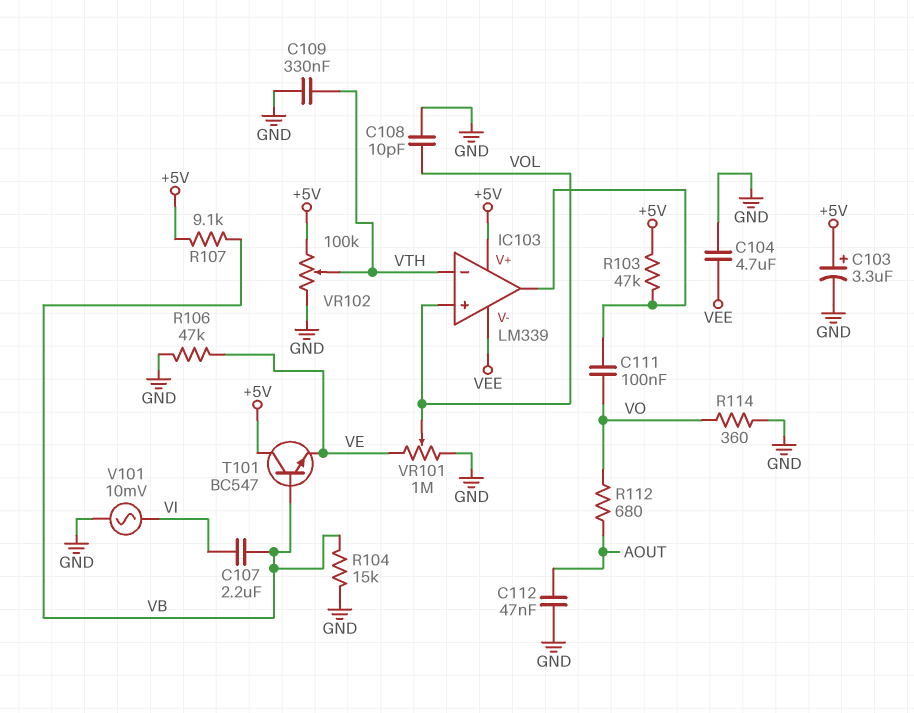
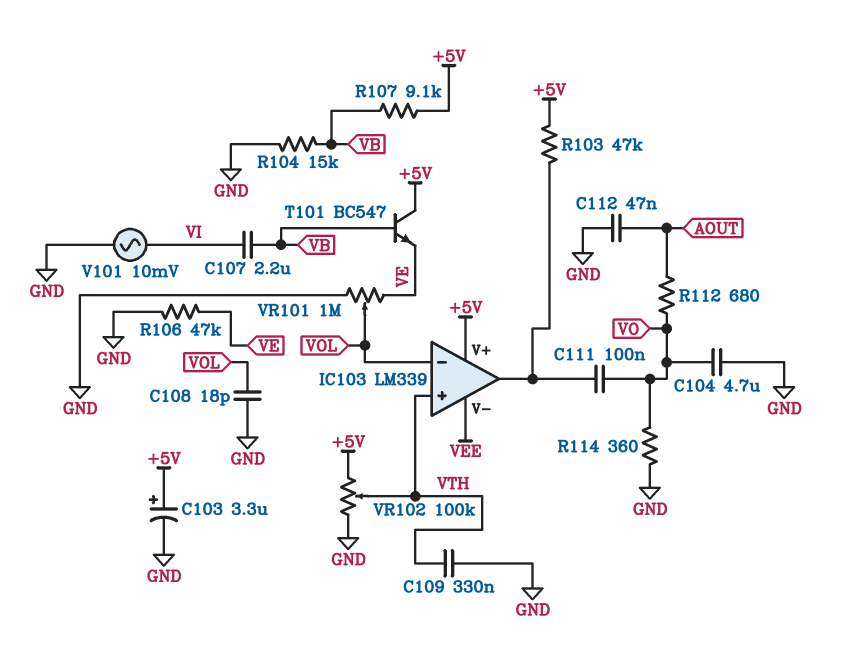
C104: 4.7uF (GND, VEE) -> 4.7uF (GND, VO)
C108: 10pF (GND, VOL) -> 18pF (GND, VOL)
IC103 pin in+: VOL -> VTH
IC103 pin in-: VTH -> VOL

